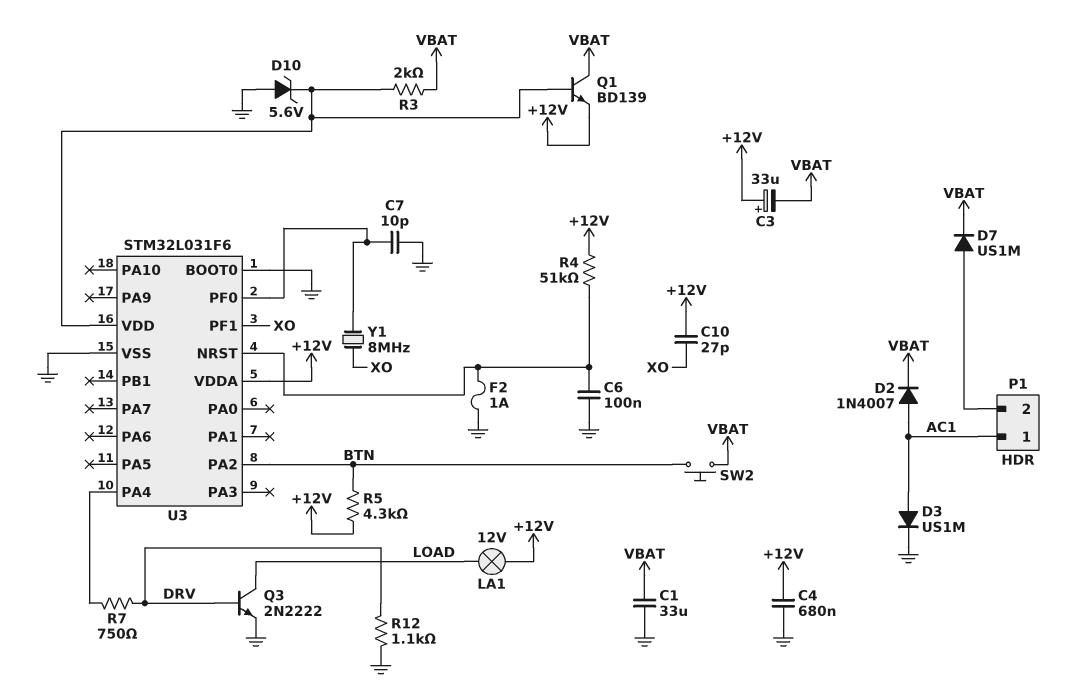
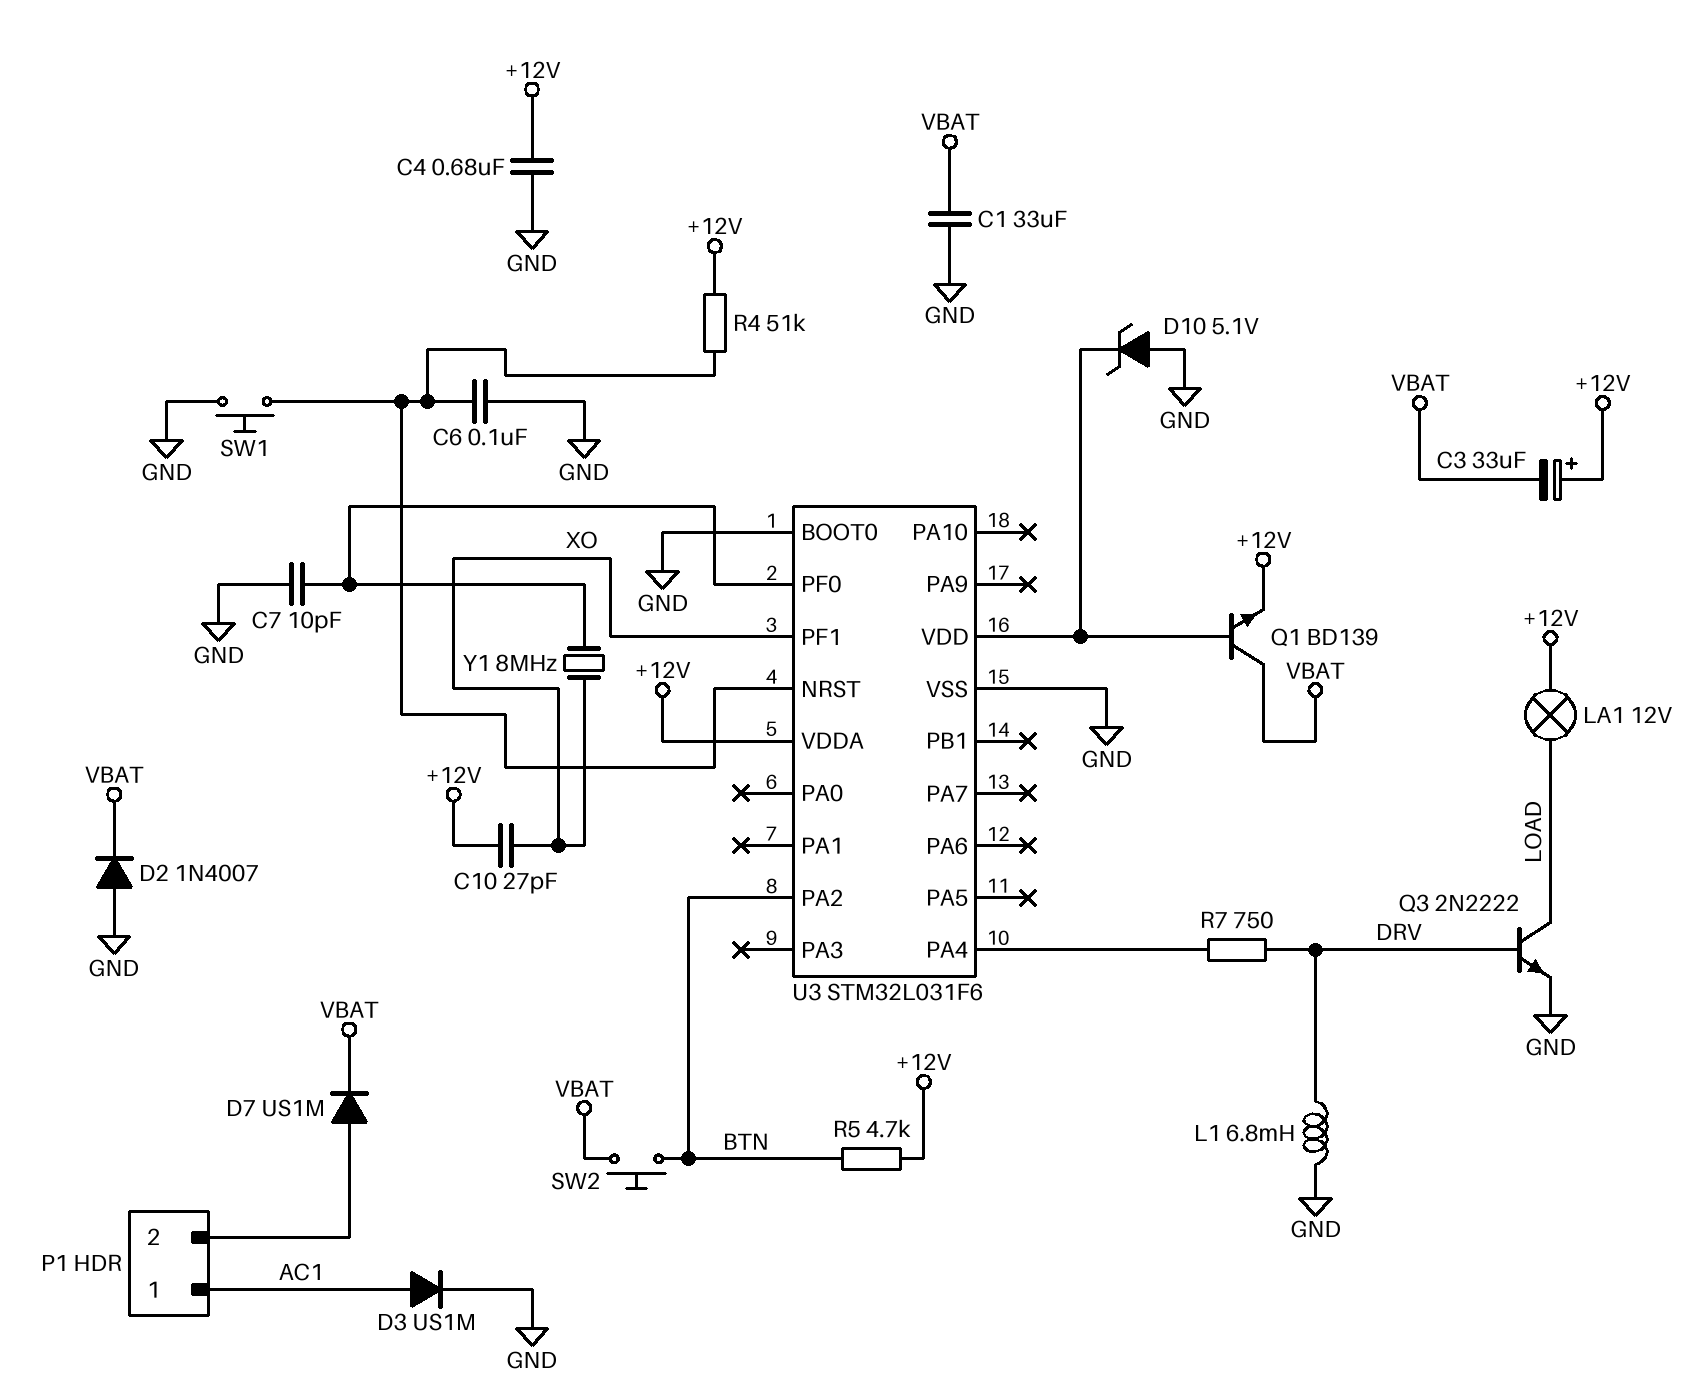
D2: diode 1N4007 (A AC1, K VBAT) -> diode 1N4007 (A GND, K VBAT)
D10: zener 5.6V (A GND, K U3/VDD) -> zener 5.1V (A GND, K U3/VDD)
F2: 1A (GND, U3/NRST) -> none
L1: none -> 6.8mH (DRV, GND)
R3: 2k (U3/VDD, VBAT) -> none
R5: 4.3k (+12V, BTN) -> 4.7k (+12V, BTN)
R12: 1.1k (DRV, GND) -> none
SW1: none -> button (GND, U3/NRST)

